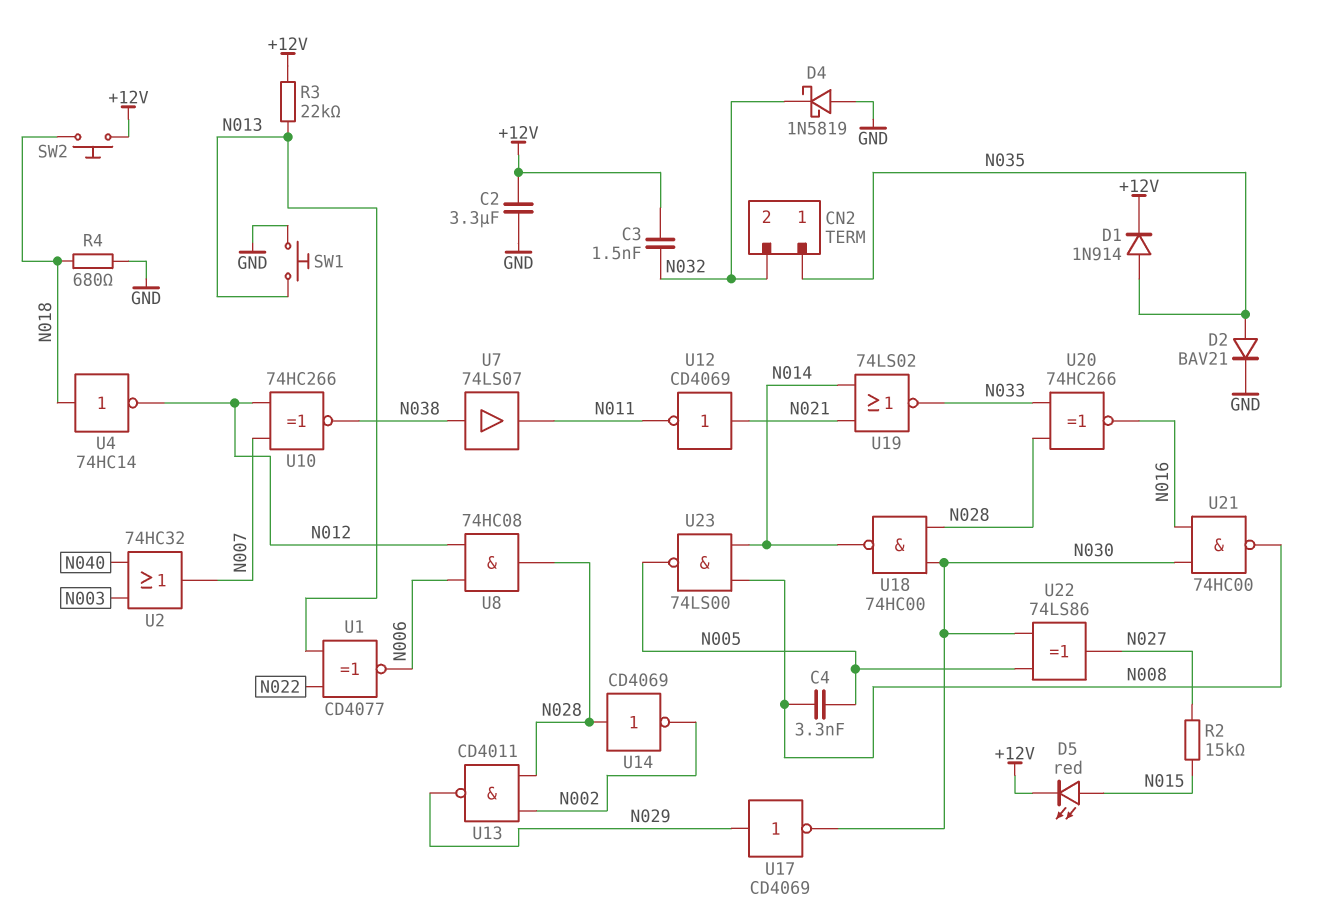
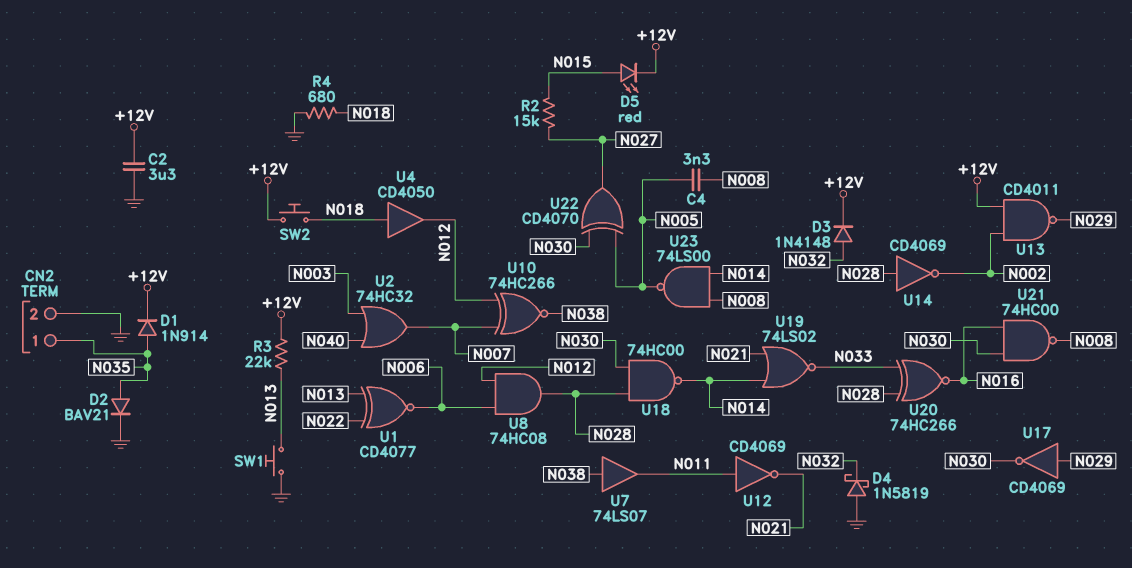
C3: 1.5nF (+12V, N032) -> none
CN2 pin 2: N032 -> GND
D3: none -> diode 1N4148 (A N032, K +12V)
U4: NOT 74HC14 (in N018, out N012) -> buffer CD4050 (in N018, out N012)
U12: NOT CD4069 (in N021, out N011) -> NOT CD4069 (in N011, out N021)
U13: NAND CD4011 (in N002, in N028, out N029) -> NAND CD4011 (in +12V, in N002, out N029)
U22: XOR 74LS86 (in N005, in N030, out N027) -> XOR CD4070 (in N005, in N030, out N027)

